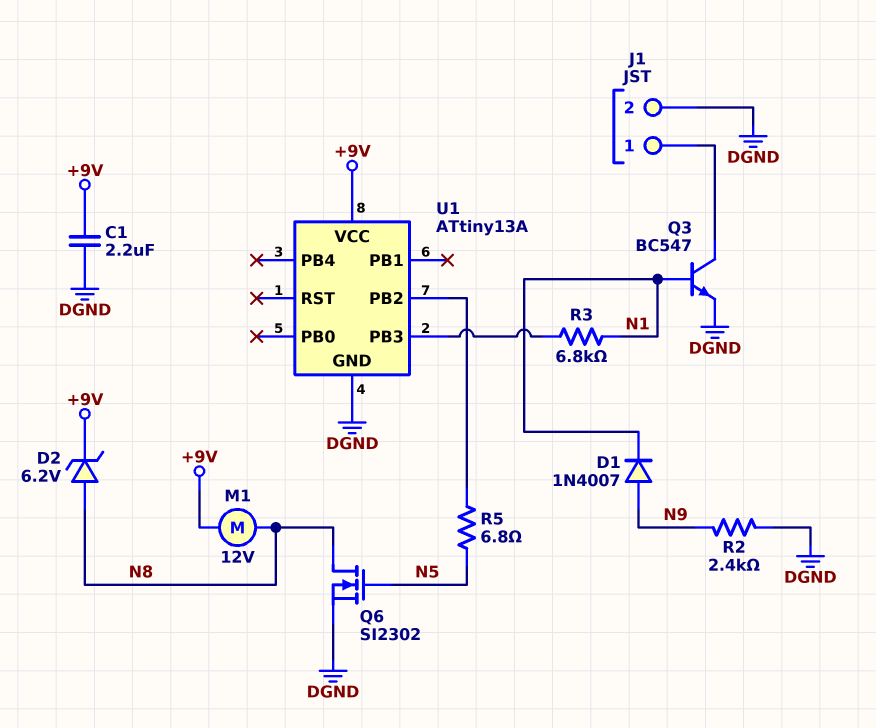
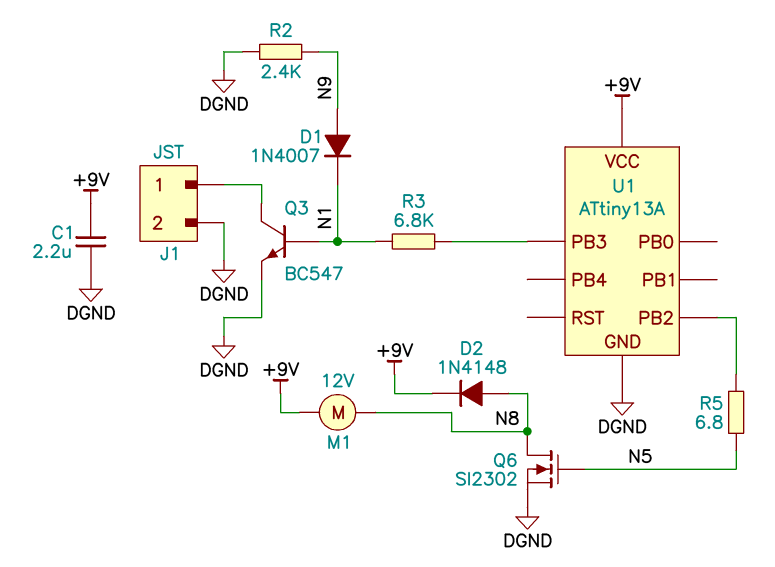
D2: zener 6.2V (A N8, K +9V) -> diode 1N4148 (A N8, K +9V)

